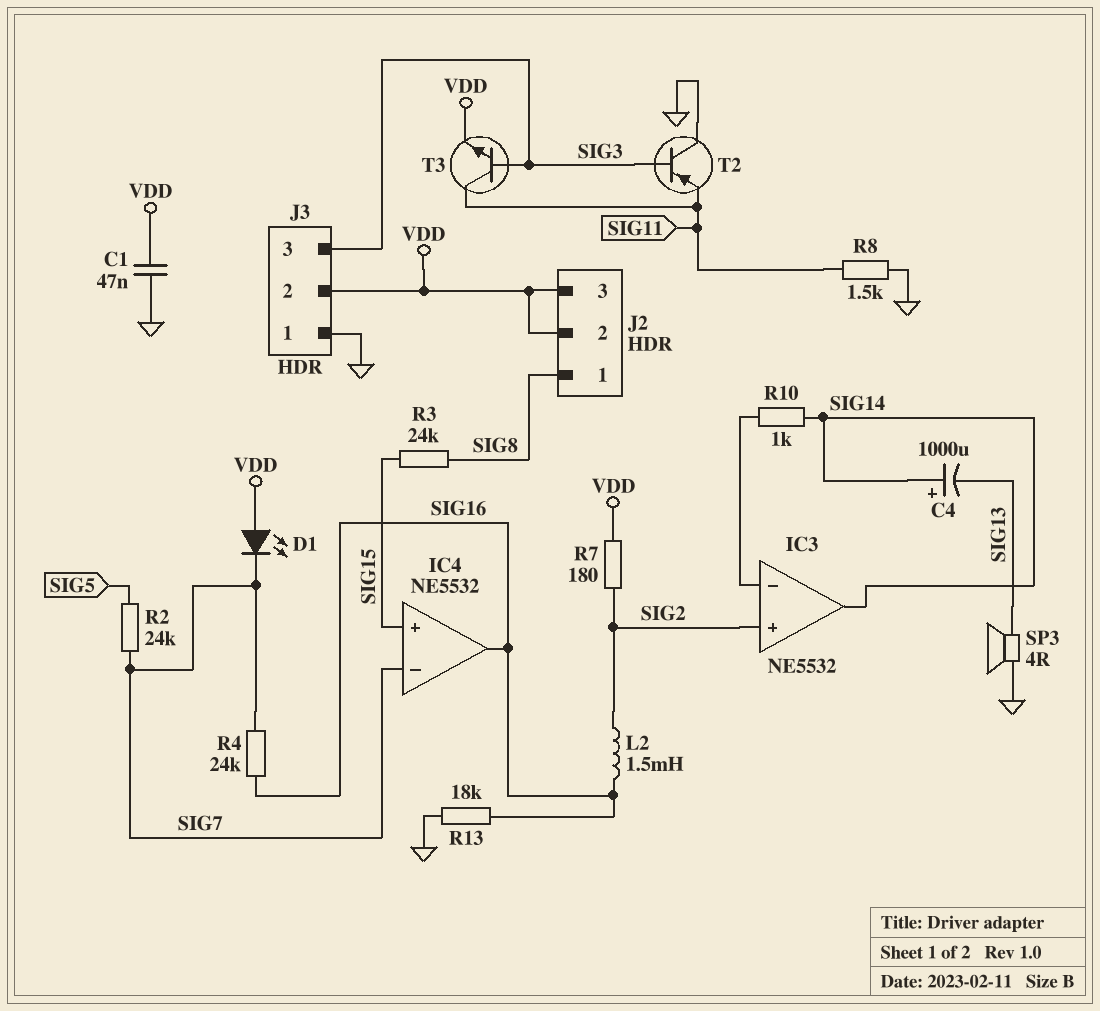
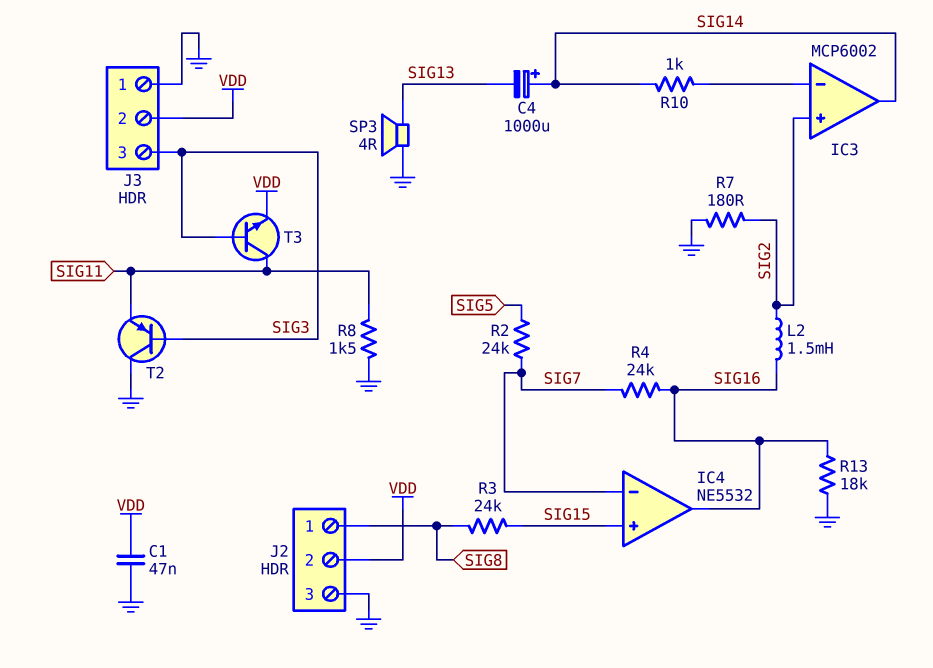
D1: LED (A VDD, K SIG7) -> none
IC3: NE5532 -> MCP6002
J2 pin 3: VDD -> GND
R7: 180 (SIG2, VDD) -> 180 (GND, SIG2)

